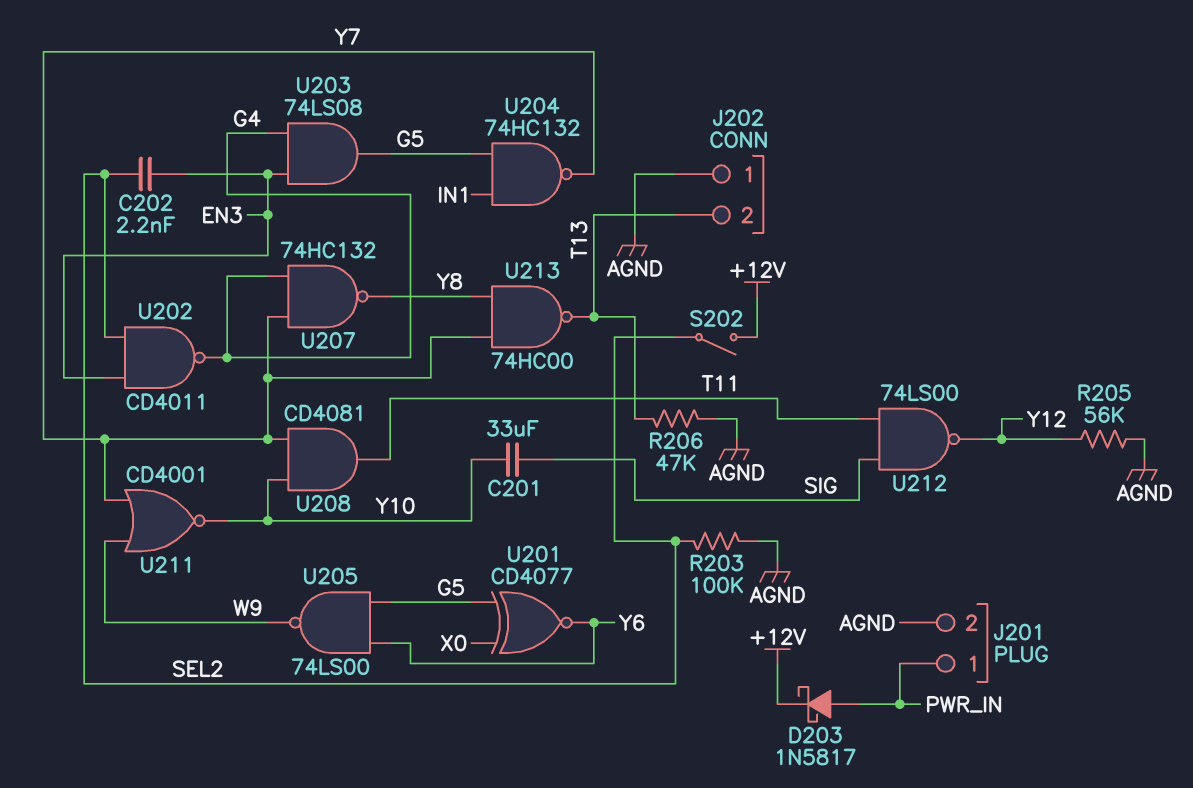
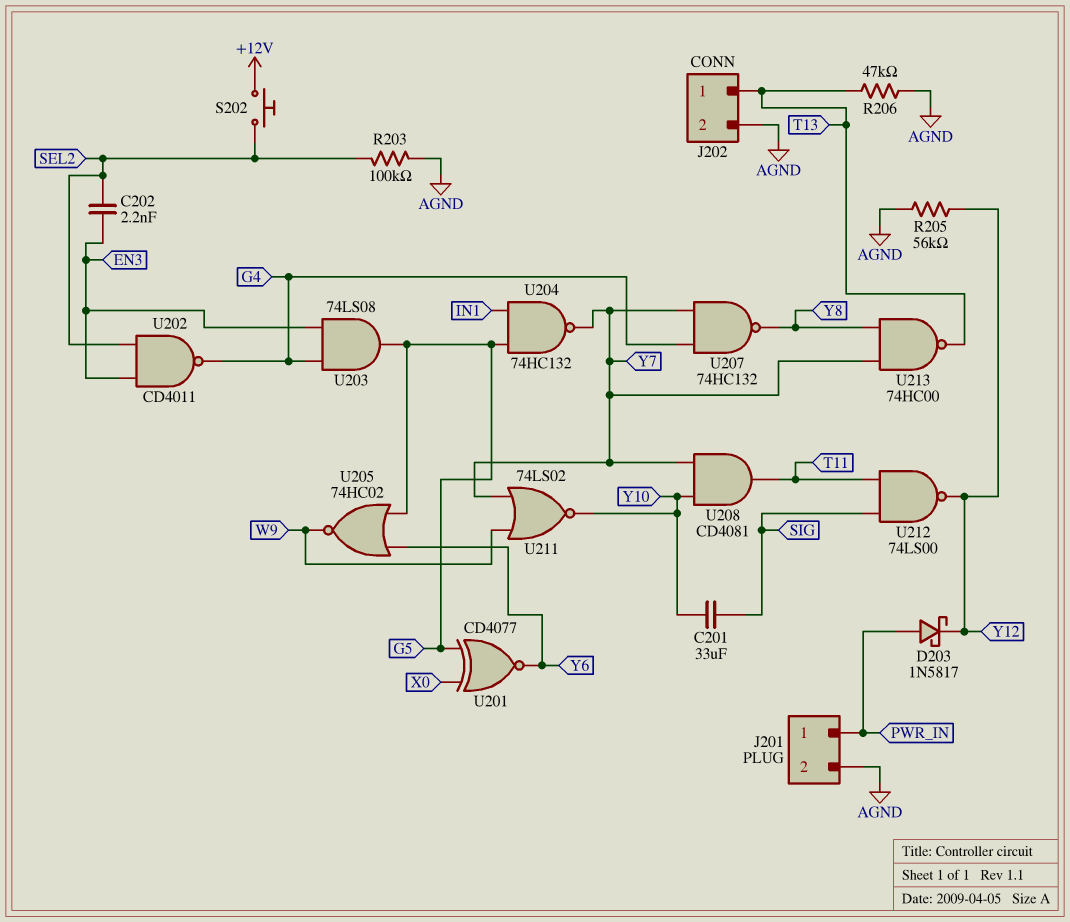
D203: schottky 1N5817 (A PWR_IN, K +12V) -> schottky 1N5817 (A PWR_IN, K Y12)
J202 pin 1: AGND -> T13
J202 pin 2: T13 -> AGND
S202: switch (+12V, SEL2) -> button (+12V, SEL2)
U205: NAND 74LS00 (in G5, in Y6, out W9) -> NOR 74HC02 (in G5, in Y6, out W9)
U211: NOR CD4001 (in W9, in Y7, out Y10) -> NOR 74LS02 (in W9, in Y7, out Y10)

